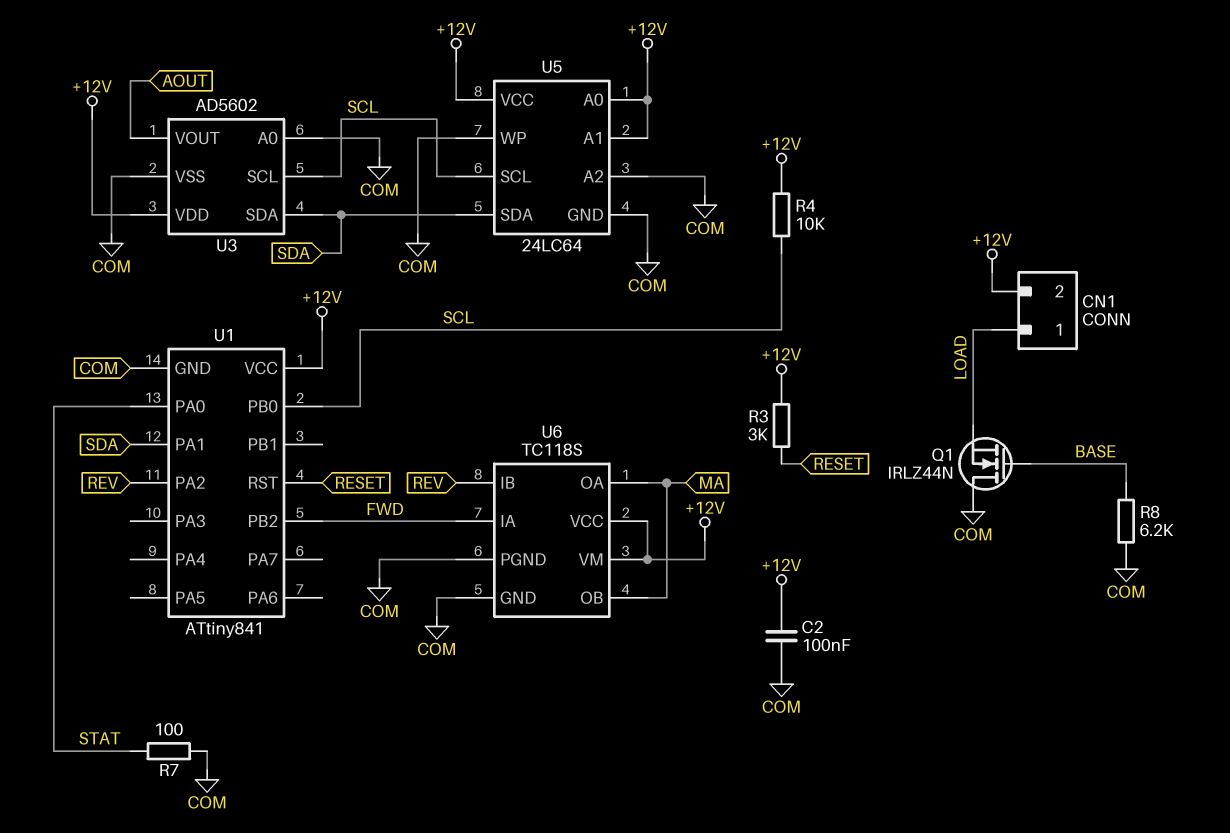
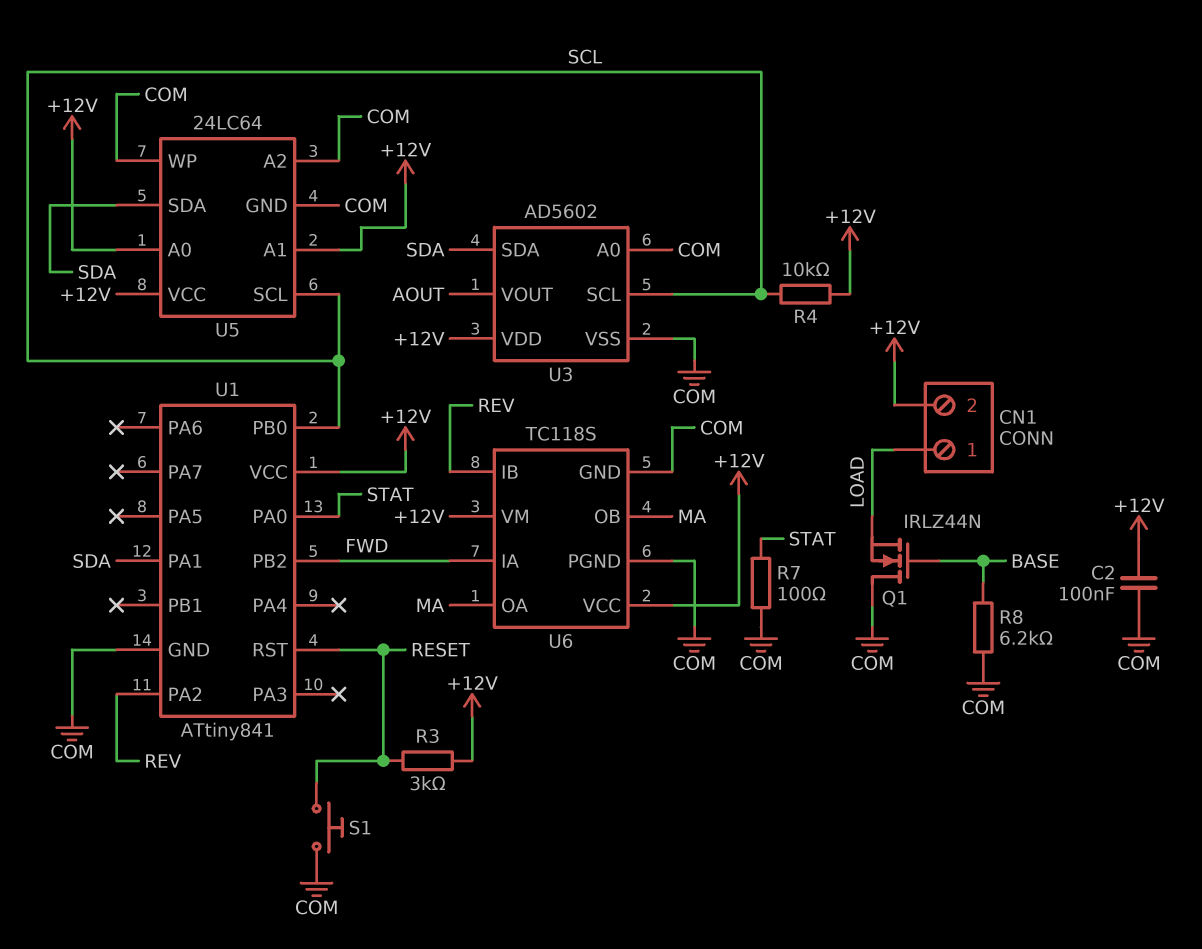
S1: none -> button (COM, RESET)

